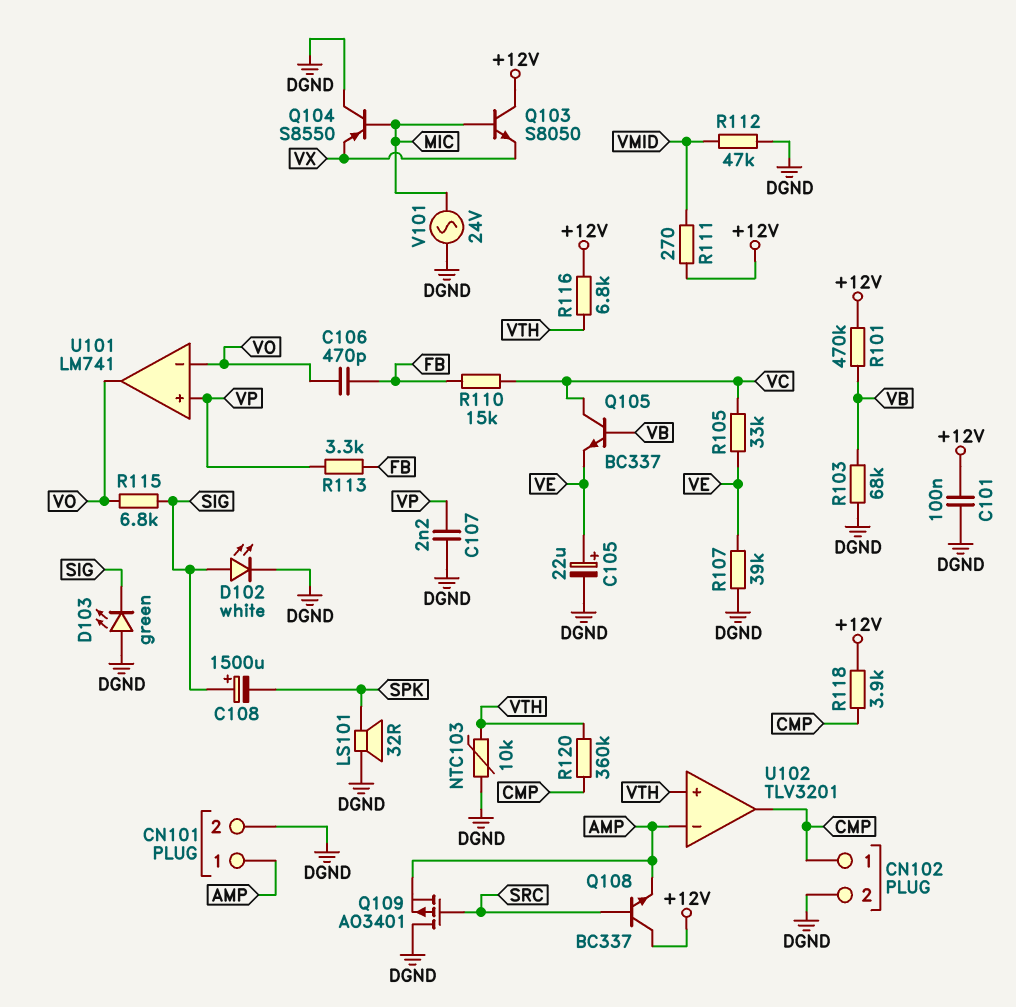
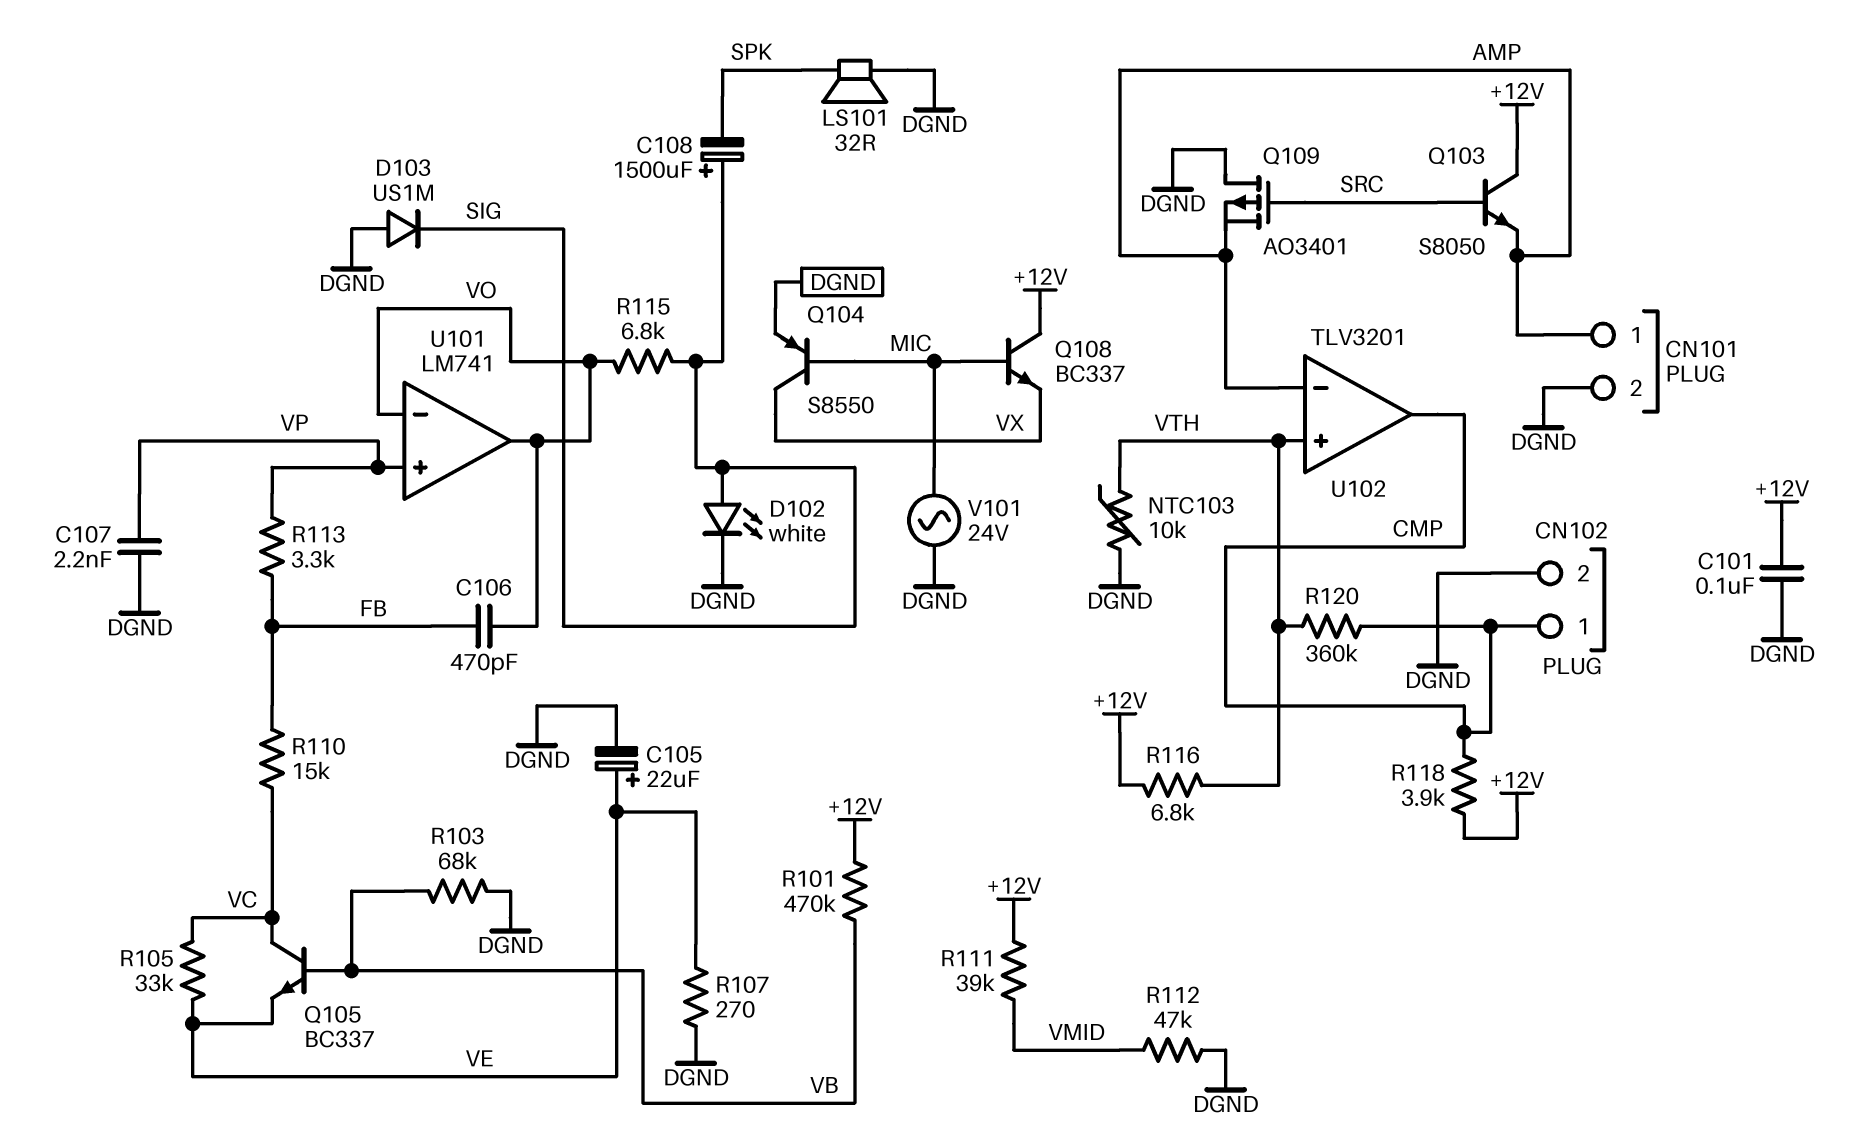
D103: LED green (A DGND, K SIG) -> diode US1M (A DGND, K SIG)
Q103: NPN S8050 (B MIC, C +12V, E VX) -> NPN S8050 (B SRC, C +12V, E AMP)
Q104: PNP S8550 (B MIC, C DGND, E VX) -> PNP S8550 (B MIC, C VX, E DGND)
Q108: NPN BC337 (B SRC, C +12V, E AMP) -> NPN BC337 (B MIC, C +12V, E VX)
R107: 39k (DGND, VE) -> 270 (DGND, VE)
R111: 270 (+12V, VMID) -> 39k (+12V, VMID)

